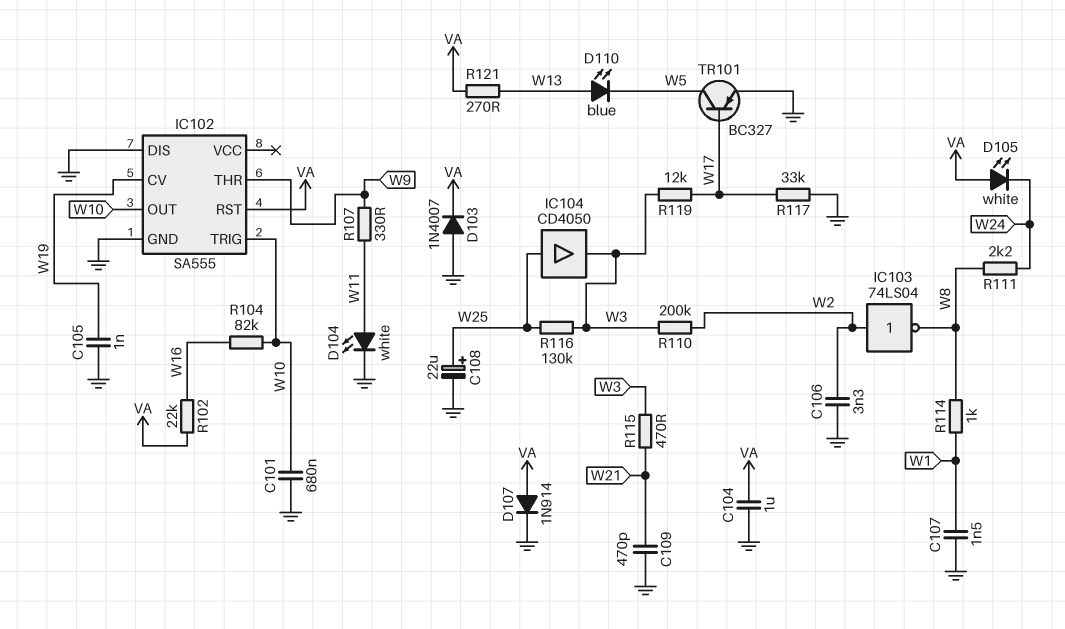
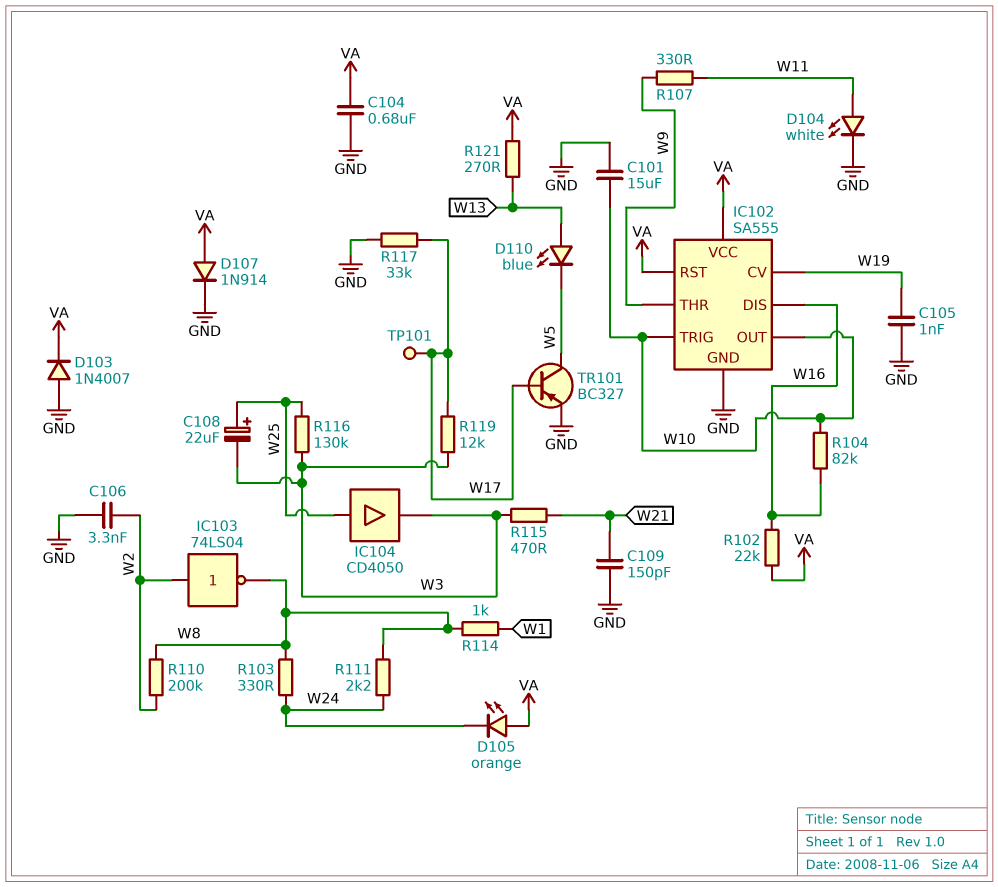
C101: 680nF (GND, W10) -> 15uF (GND, W10)
C104: 1uF (GND, VA) -> 680nF (GND, VA)
C107: 1.5nF (GND, W1) -> none
C108: 22uF (plus W25, minus GND) -> 22uF (plus W25, minus W3)
C109: 470pF (GND, W21) -> 150pF (GND, W21)
D105: LED white (A VA, K W24) -> LED orange (A VA, K W24)
IC102 pin DIS: GND -> W16
IC102 pin VCC: none -> VA
R103: none -> 330 (W8, W24)
R110: 200k (W2, W3) -> 200k (W2, W8)
TP101: none -> test point (W17)

